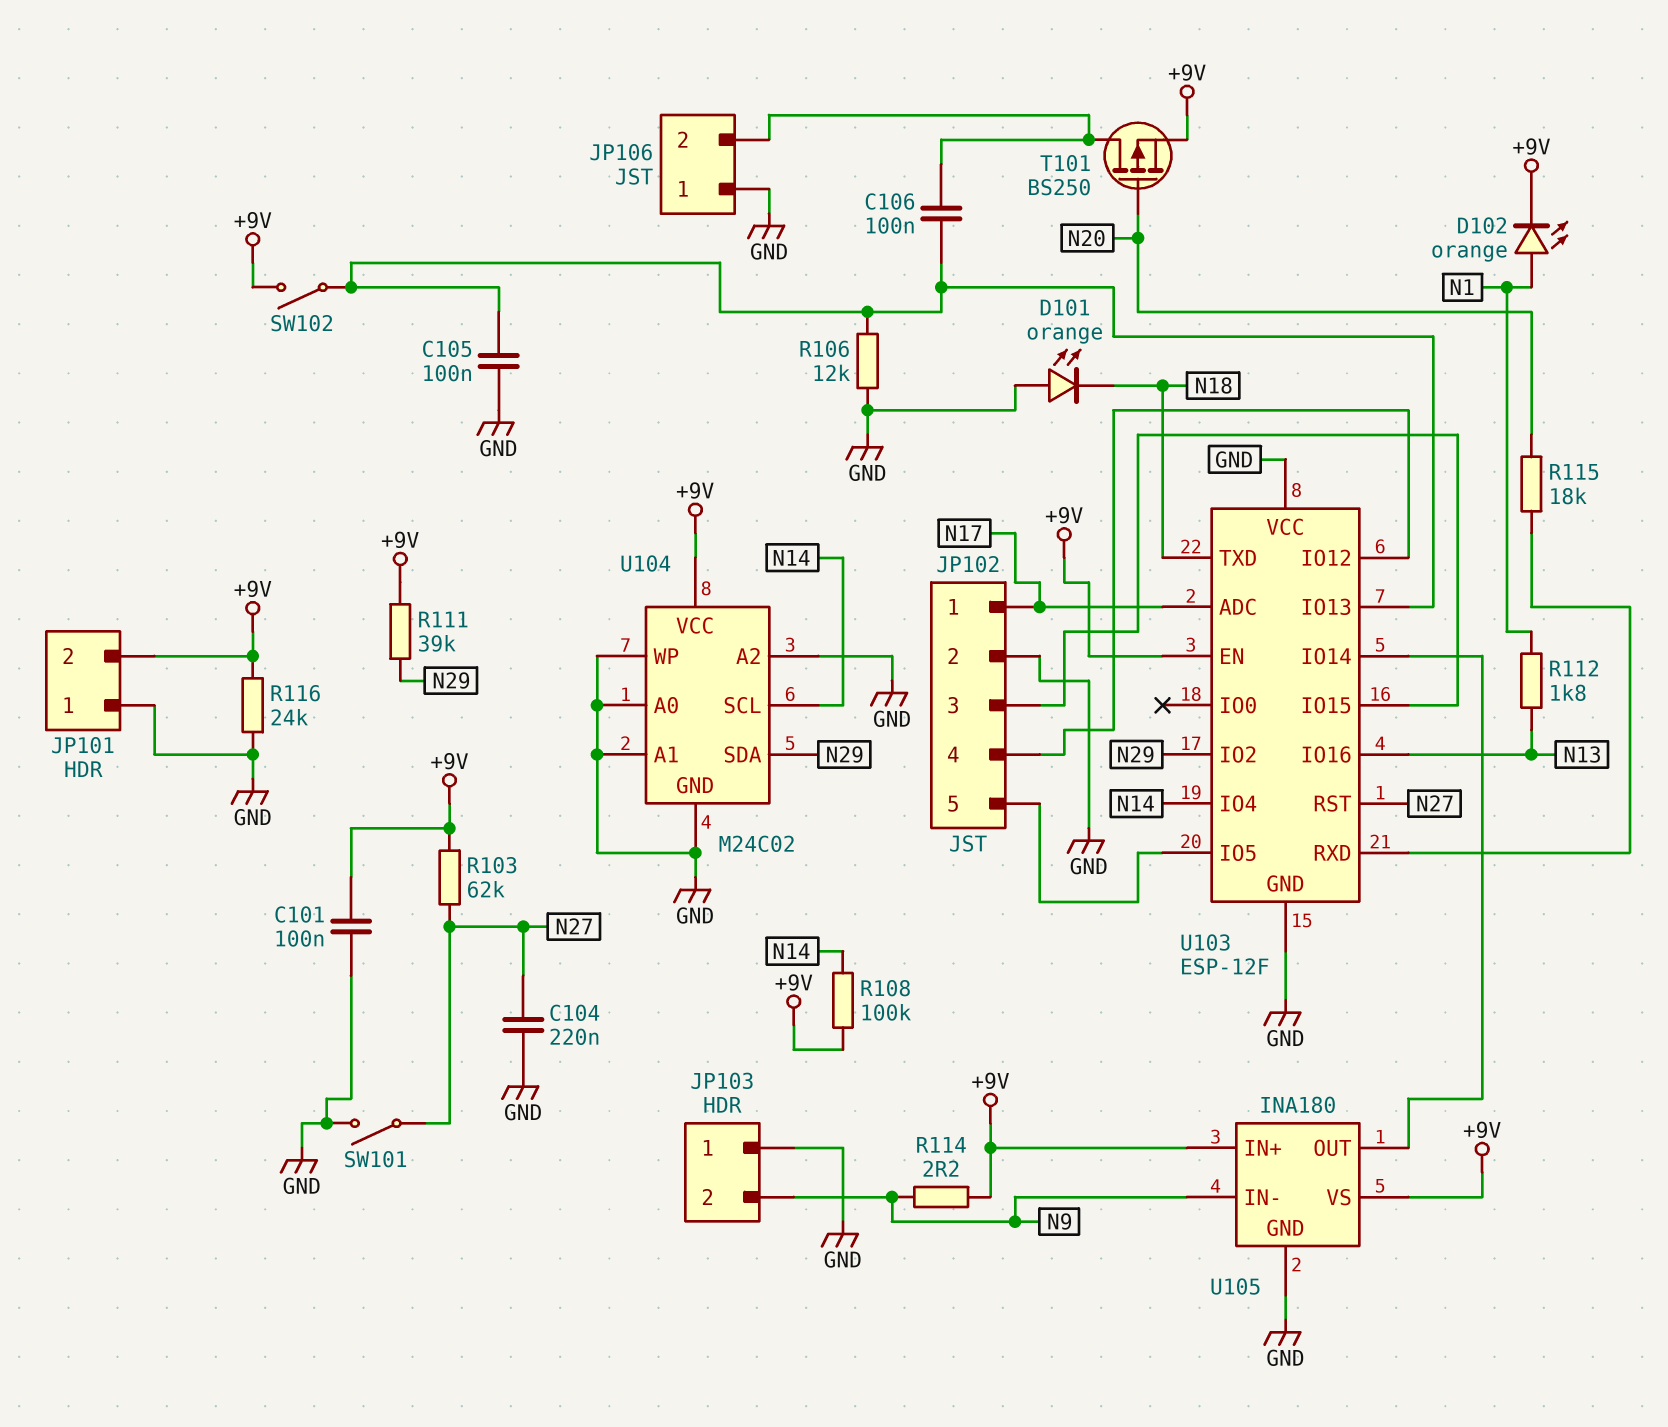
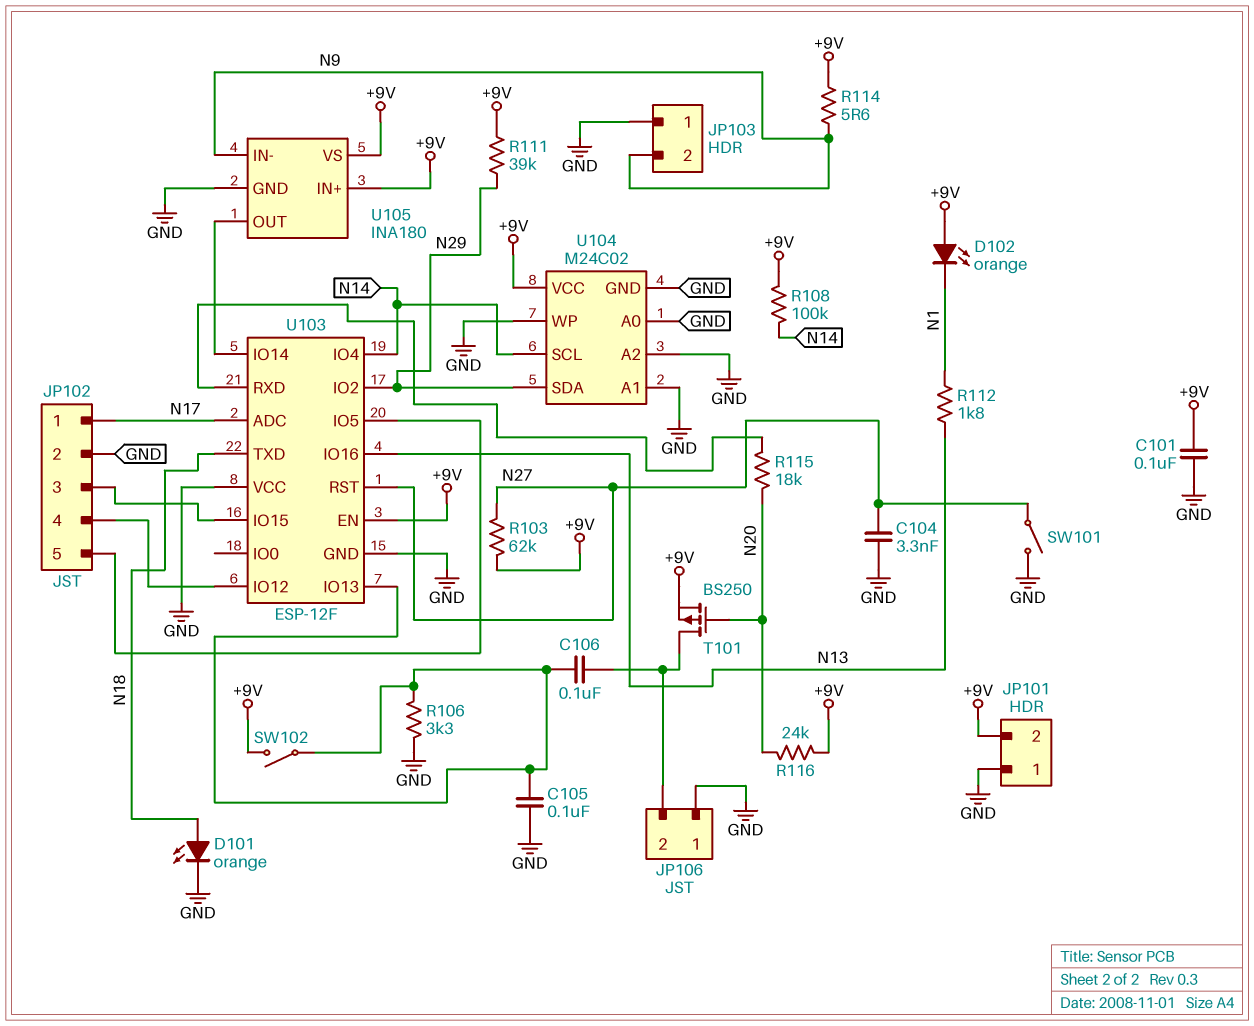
C104: 220nF (GND, N27) -> 3.3nF (GND, N27)
D101: LED orange (A GND, K N18) -> LED orange (A N18, K GND)
D102: LED orange (A N1, K +9V) -> LED orange (A +9V, K N1)
R106: 12k (GND, U103/IO13) -> 3.3k (GND, U103/IO13)
R114: 2.2 (+9V, N9) -> 5.6 (+9V, N9)
R116: 24k (+9V, GND) -> 24k (+9V, N20)

